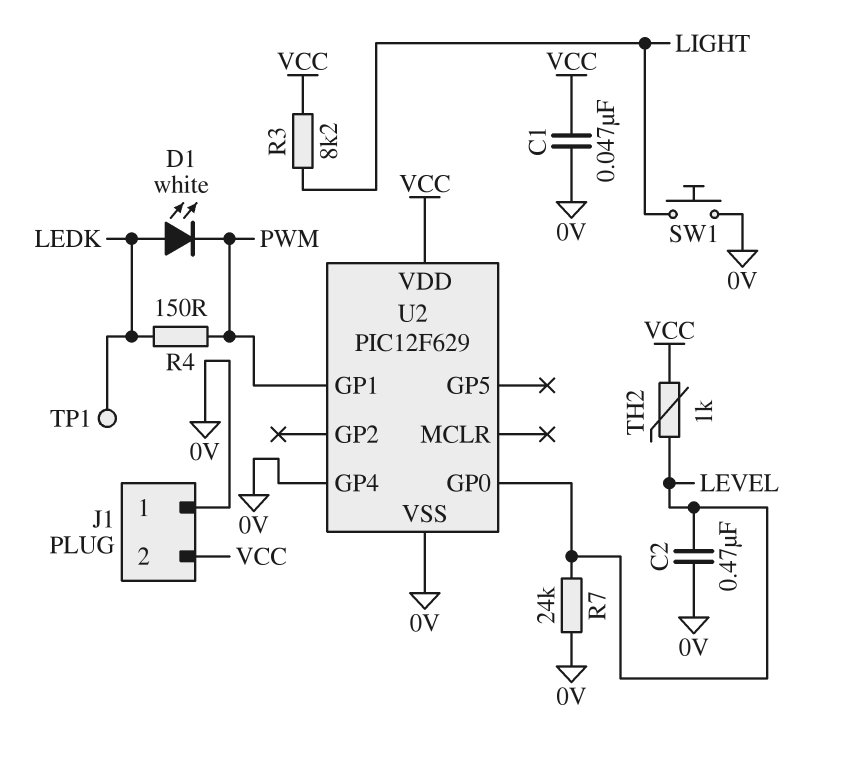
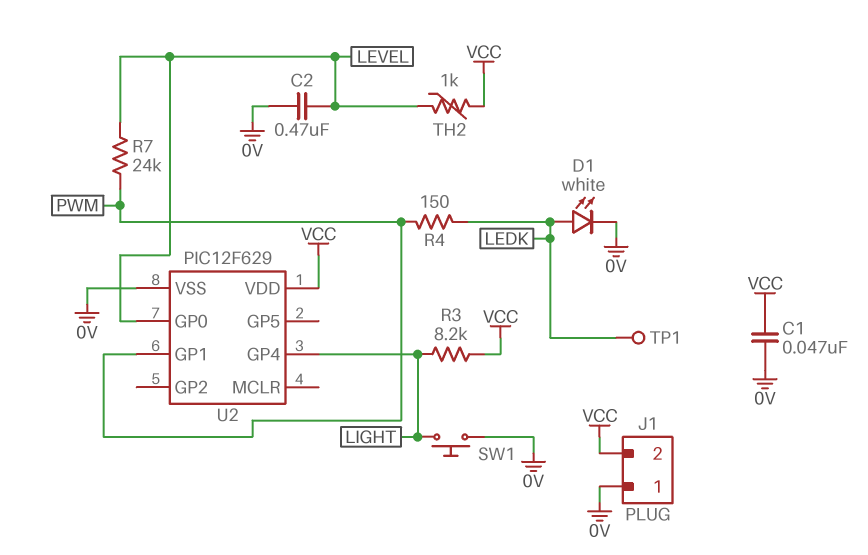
D1: LED white (A LEDK, K PWM) -> LED white (A LEDK, K 0V)
R7: 24k (0V, LEVEL) -> 24k (LEVEL, PWM)
U2 pin GP4: 0V -> LIGHT

